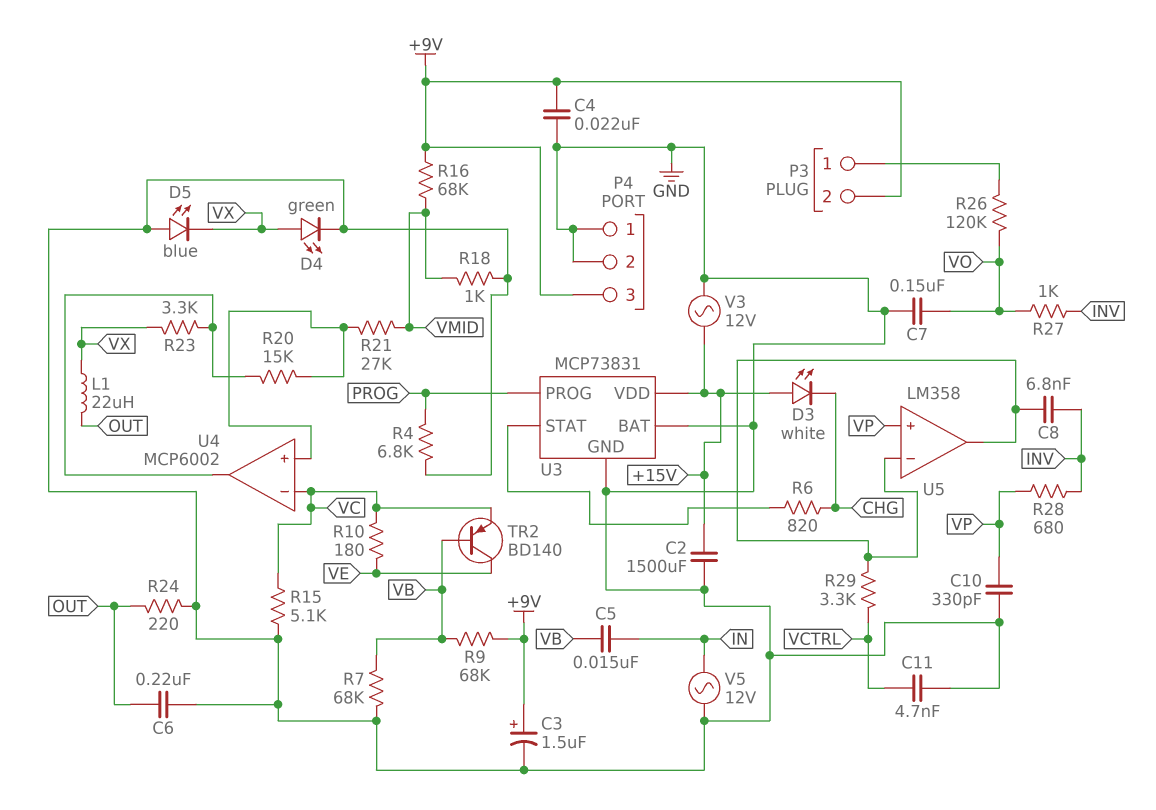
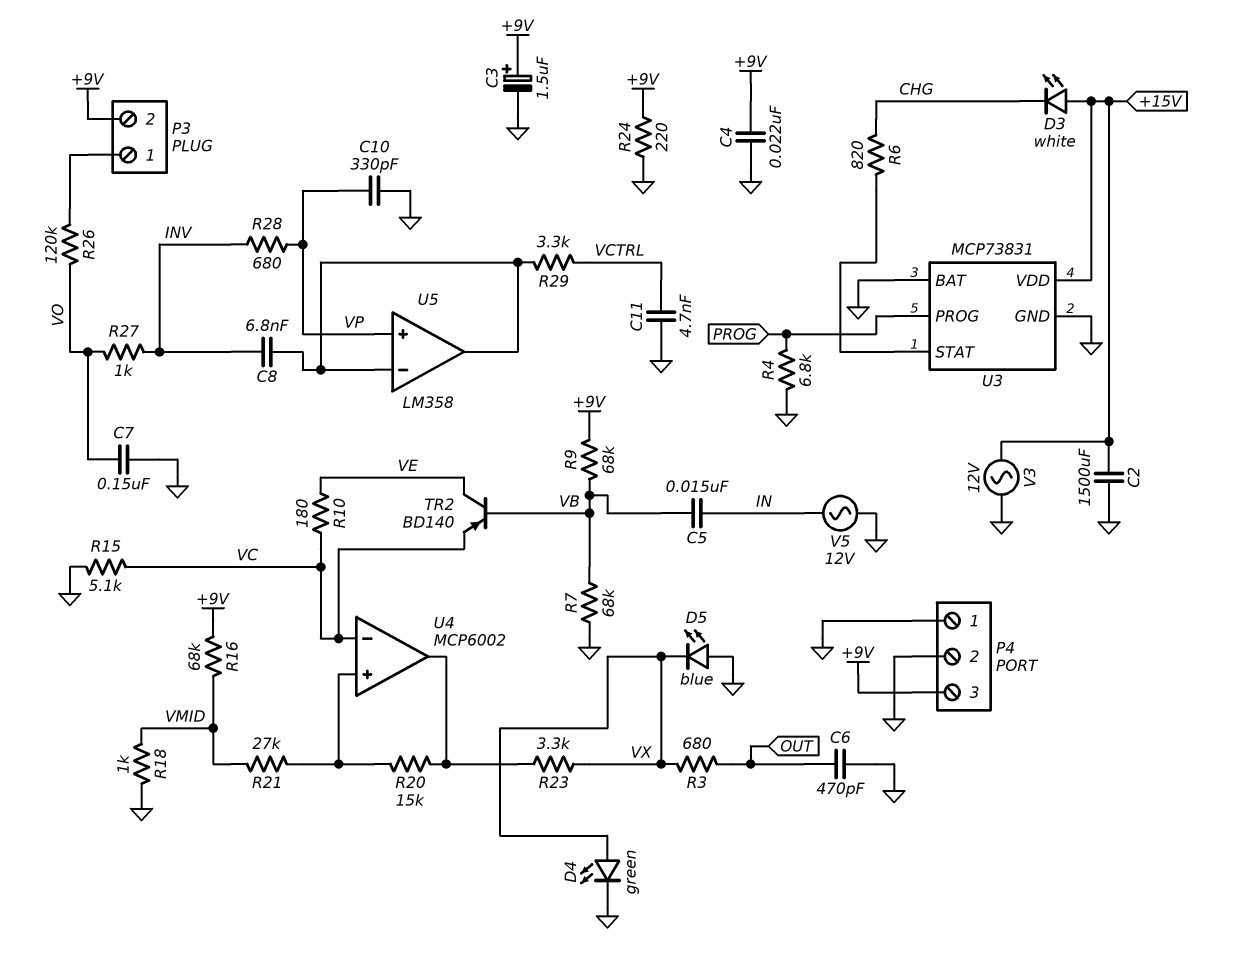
C6: 220nF (GND, OUT) -> 470pF (GND, OUT)
L1: 22uH (OUT, VX) -> none
R3: none -> 680 (OUT, VX)
R24: 220 (GND, OUT) -> 220 (+9V, GND)

